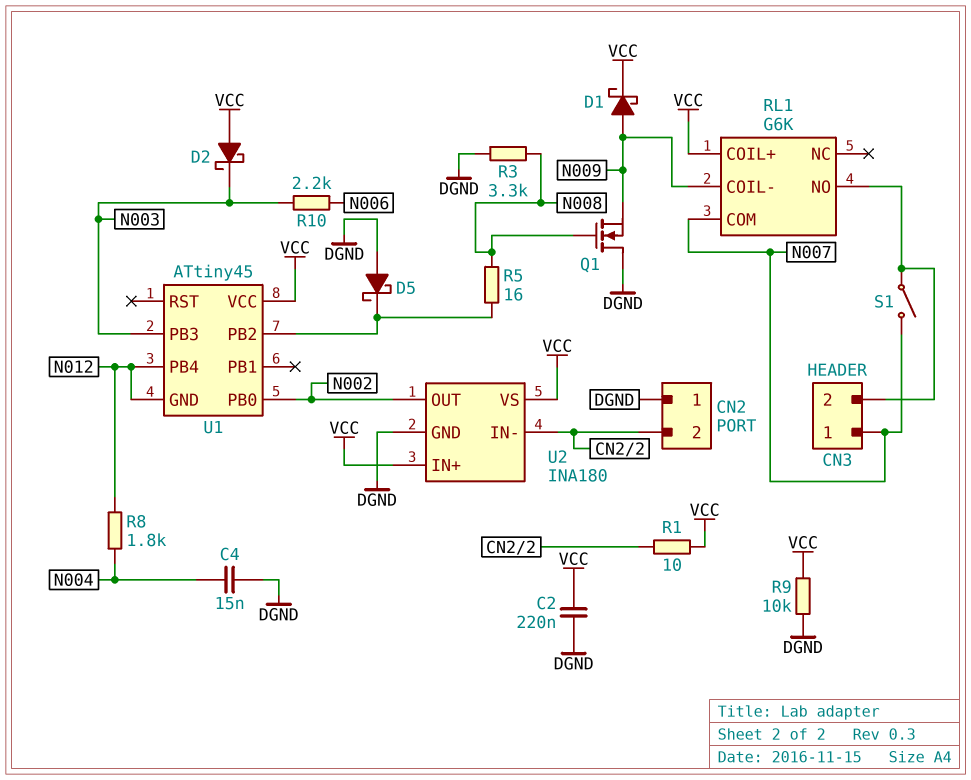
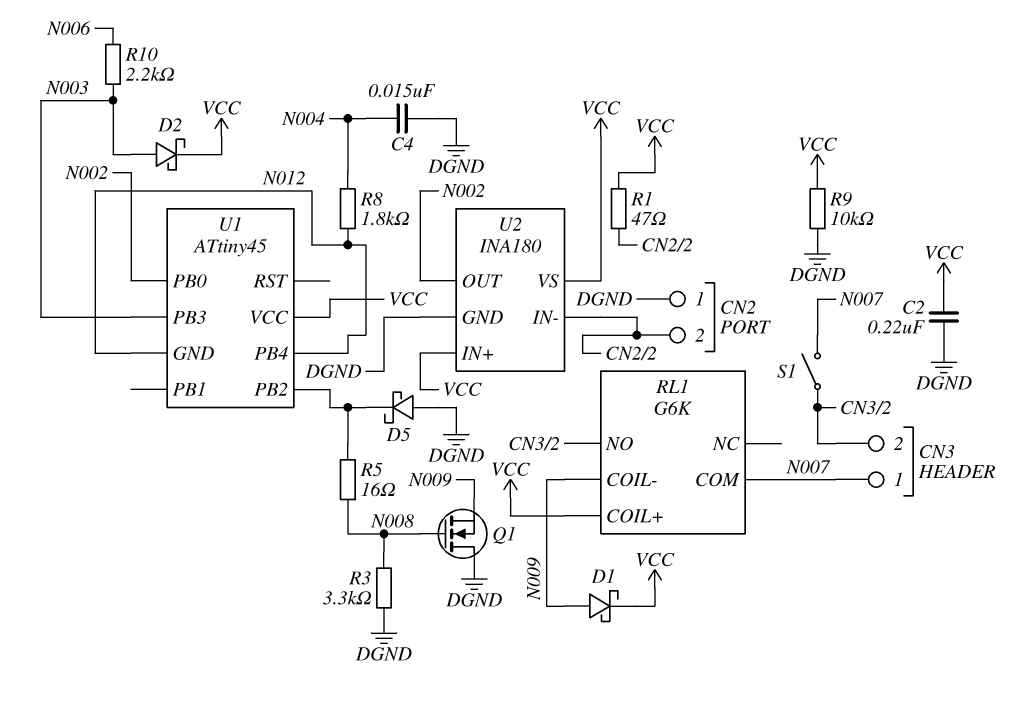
D2: schottky (A VCC, K N003) -> schottky (A N003, K VCC)
R1: 10 (CN2/2, VCC) -> 47 (CN2/2, VCC)

